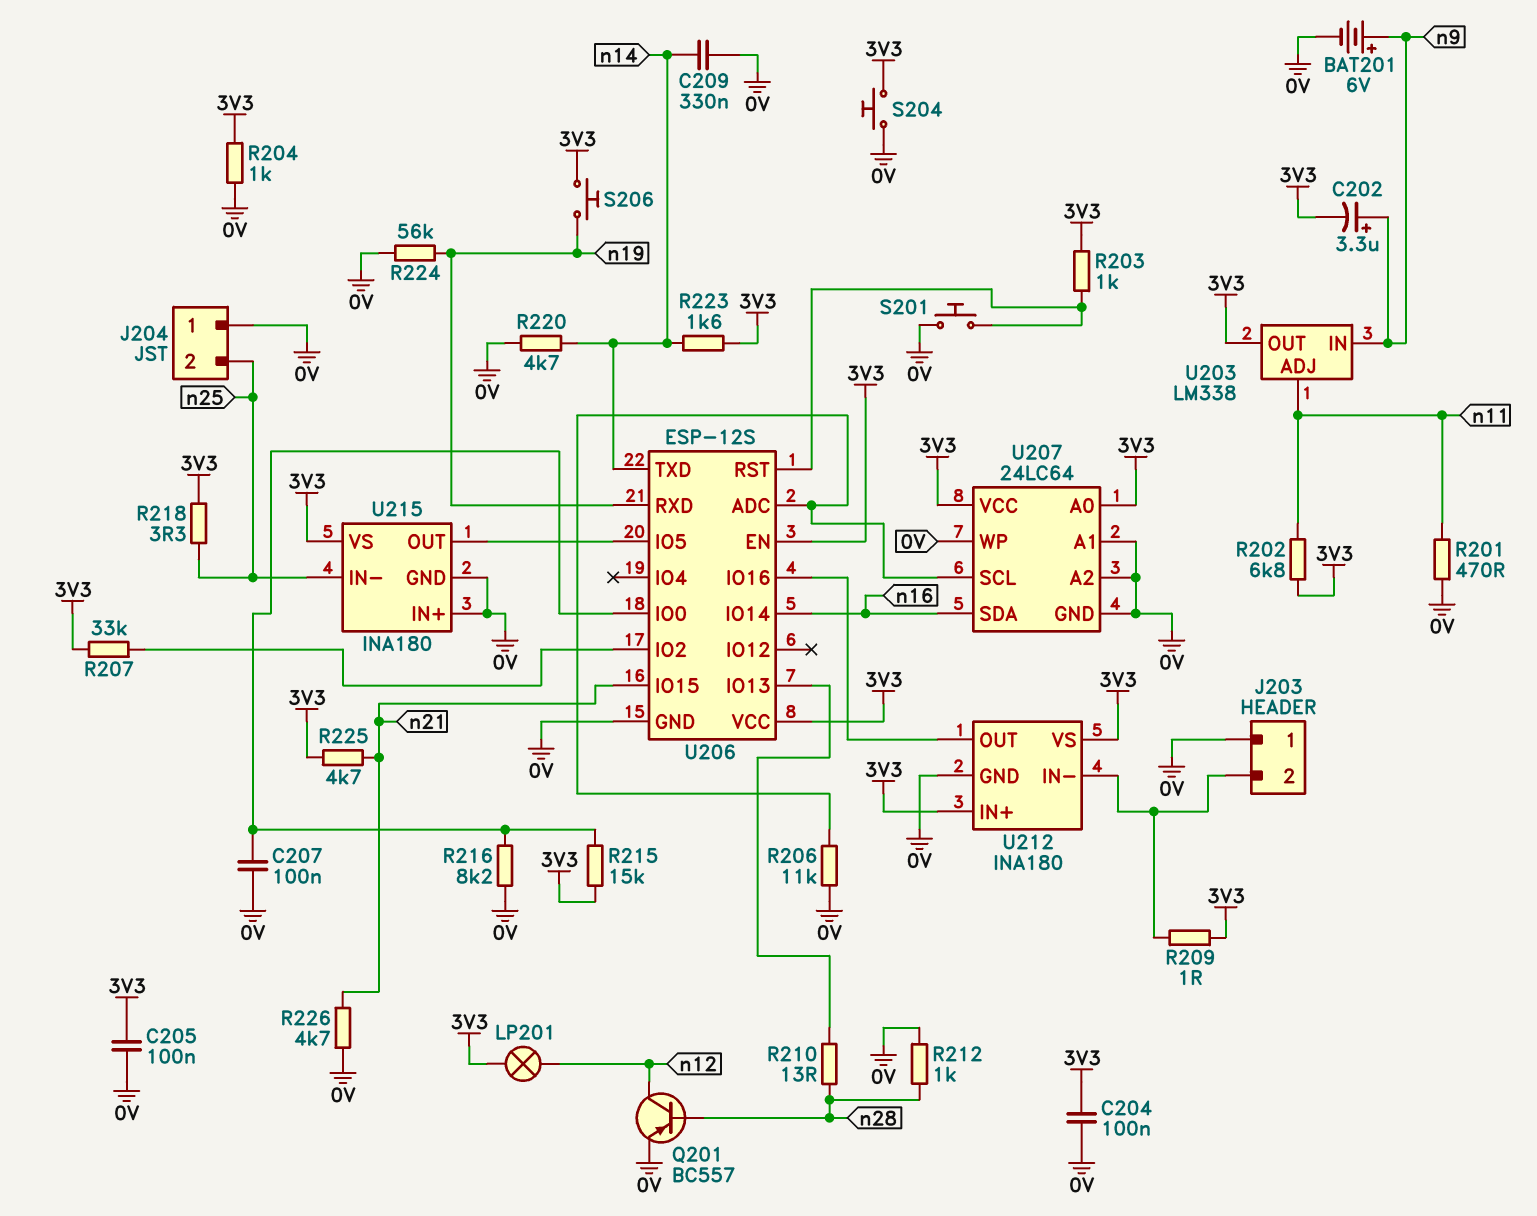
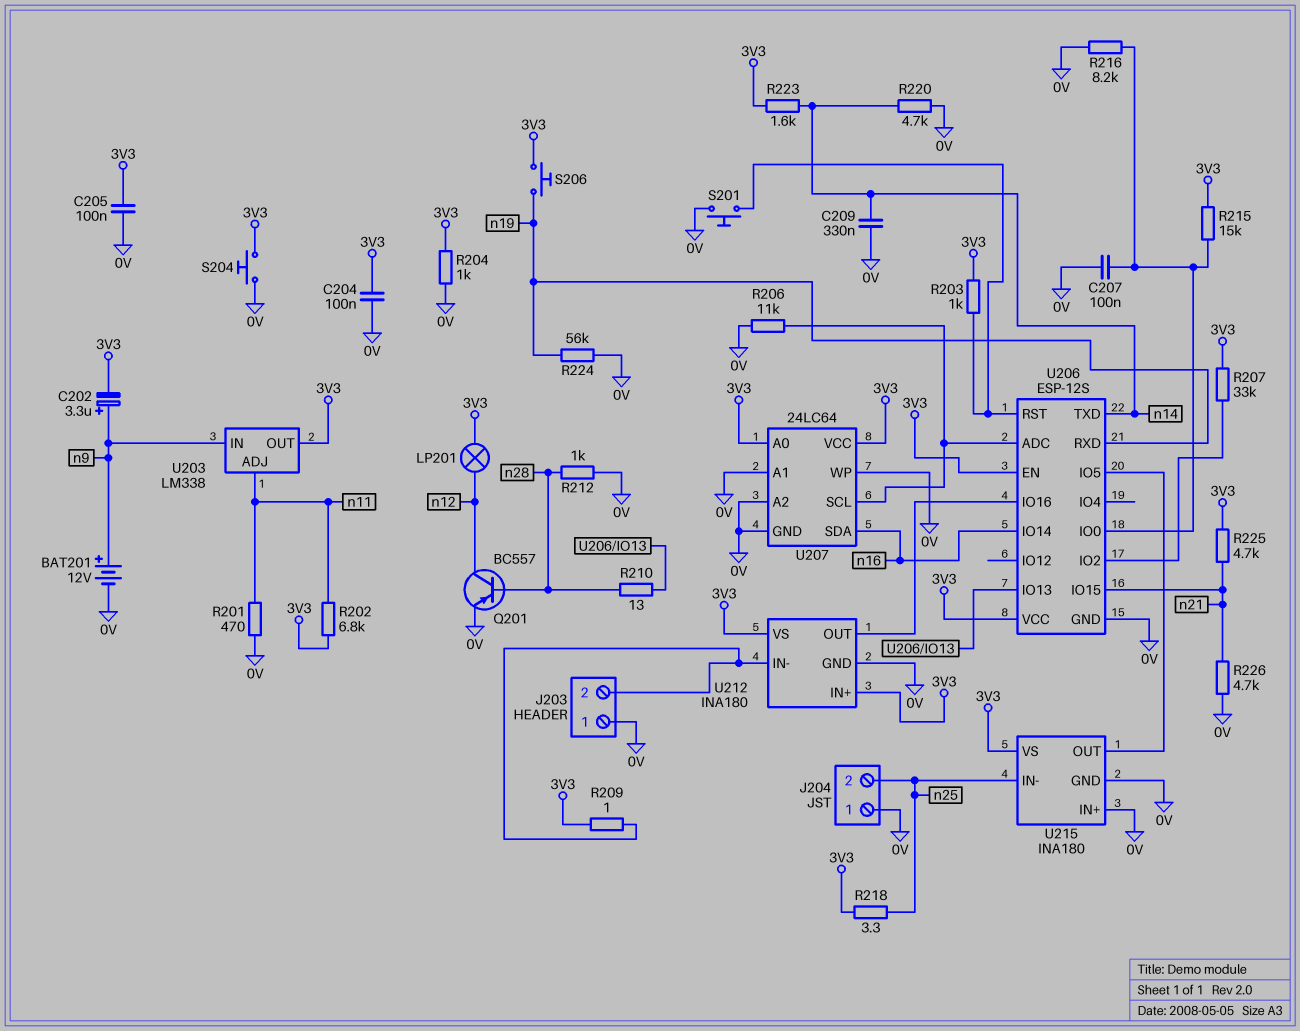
BAT201: 6V (plus n9, minus 0V) -> 12V (plus n9, minus 0V)

